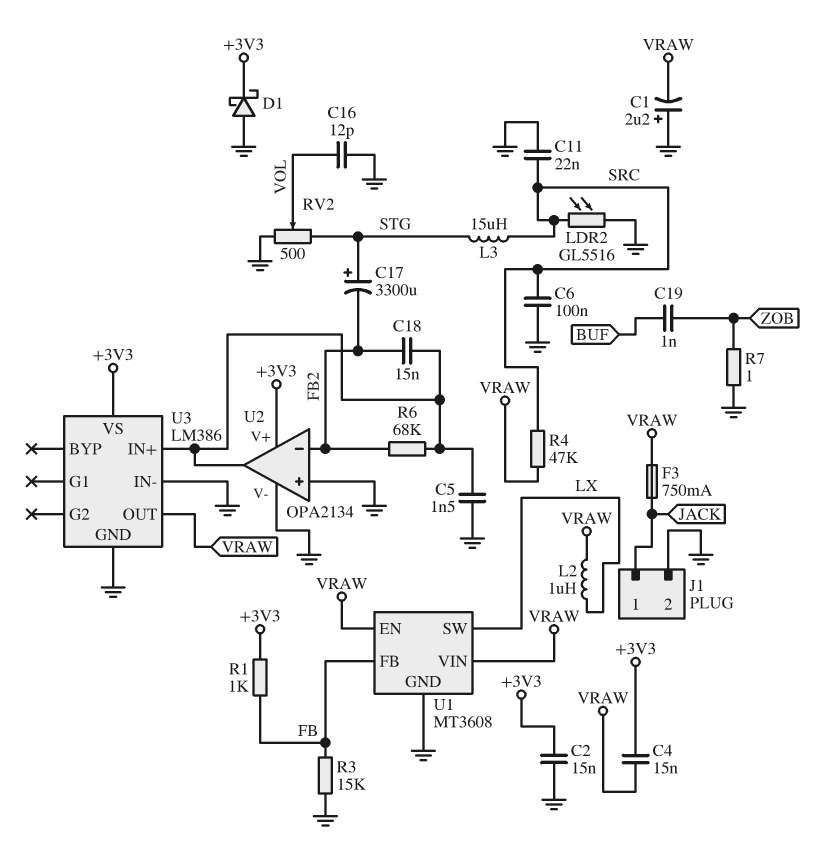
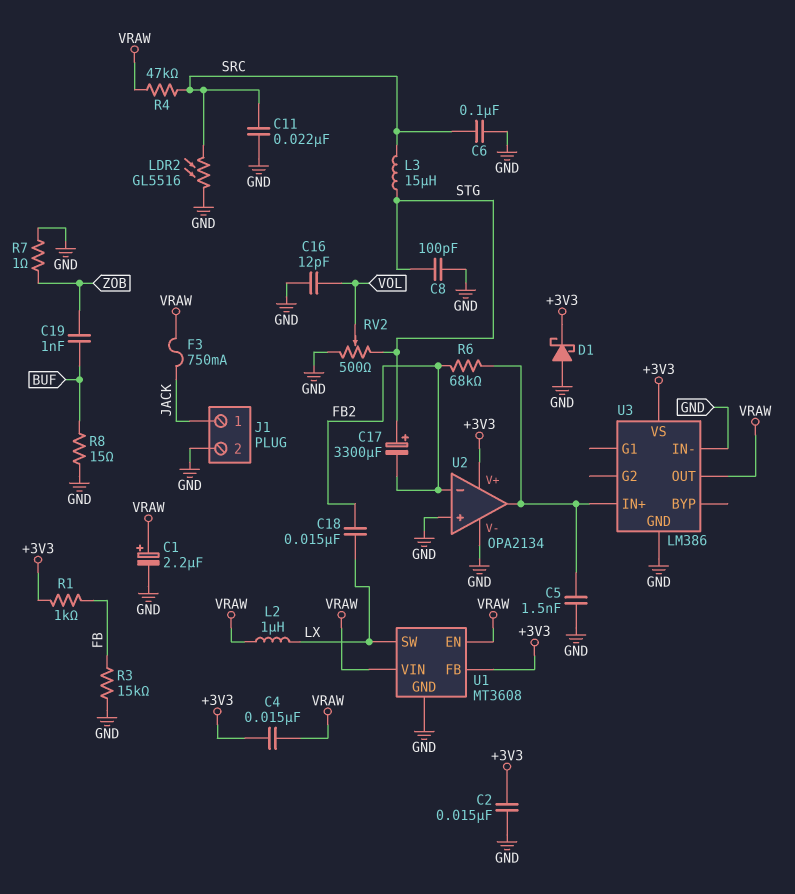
C1: 2.2uF (plus GND, minus VRAW) -> 2.2uF (plus VRAW, minus GND)
C8: none -> 100pF (GND, STG)
C18: 15nF (FB2, U2/out) -> 15nF (FB2, LX)
R8: none -> 15 (BUF, GND)
U1 pin FB: FB -> +3V3

